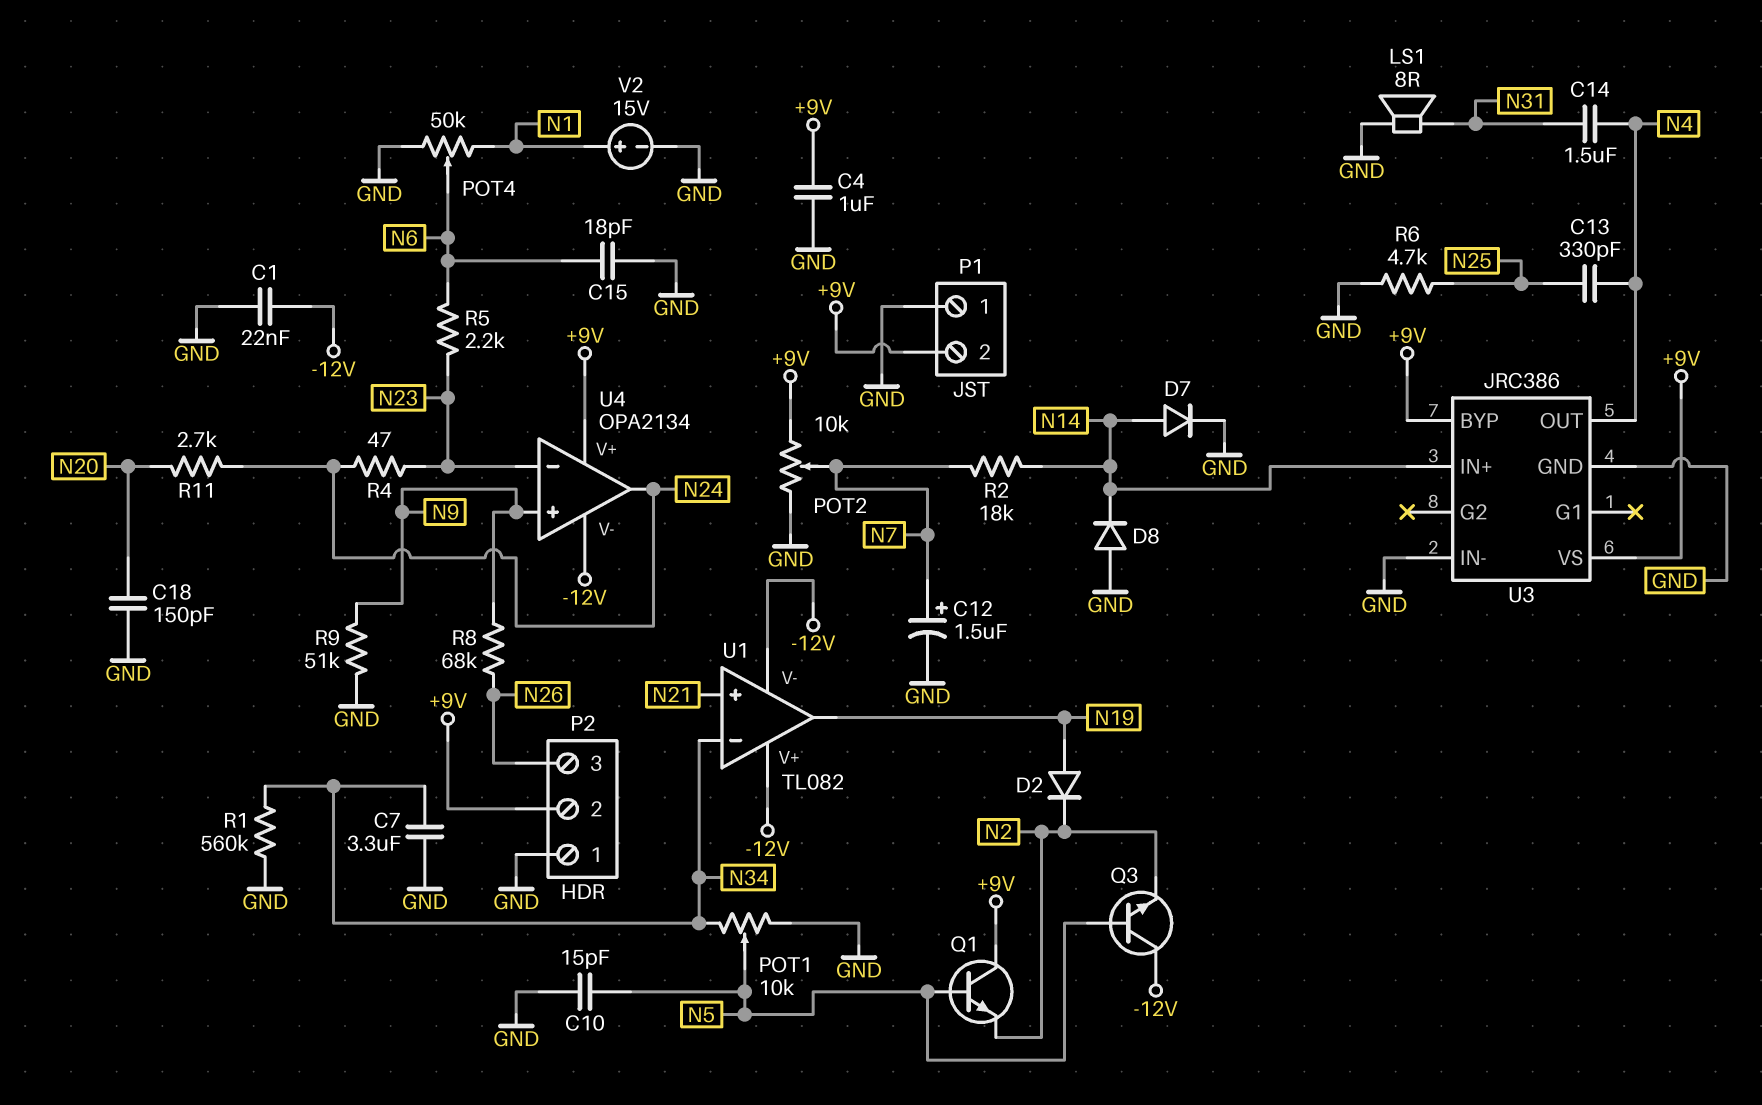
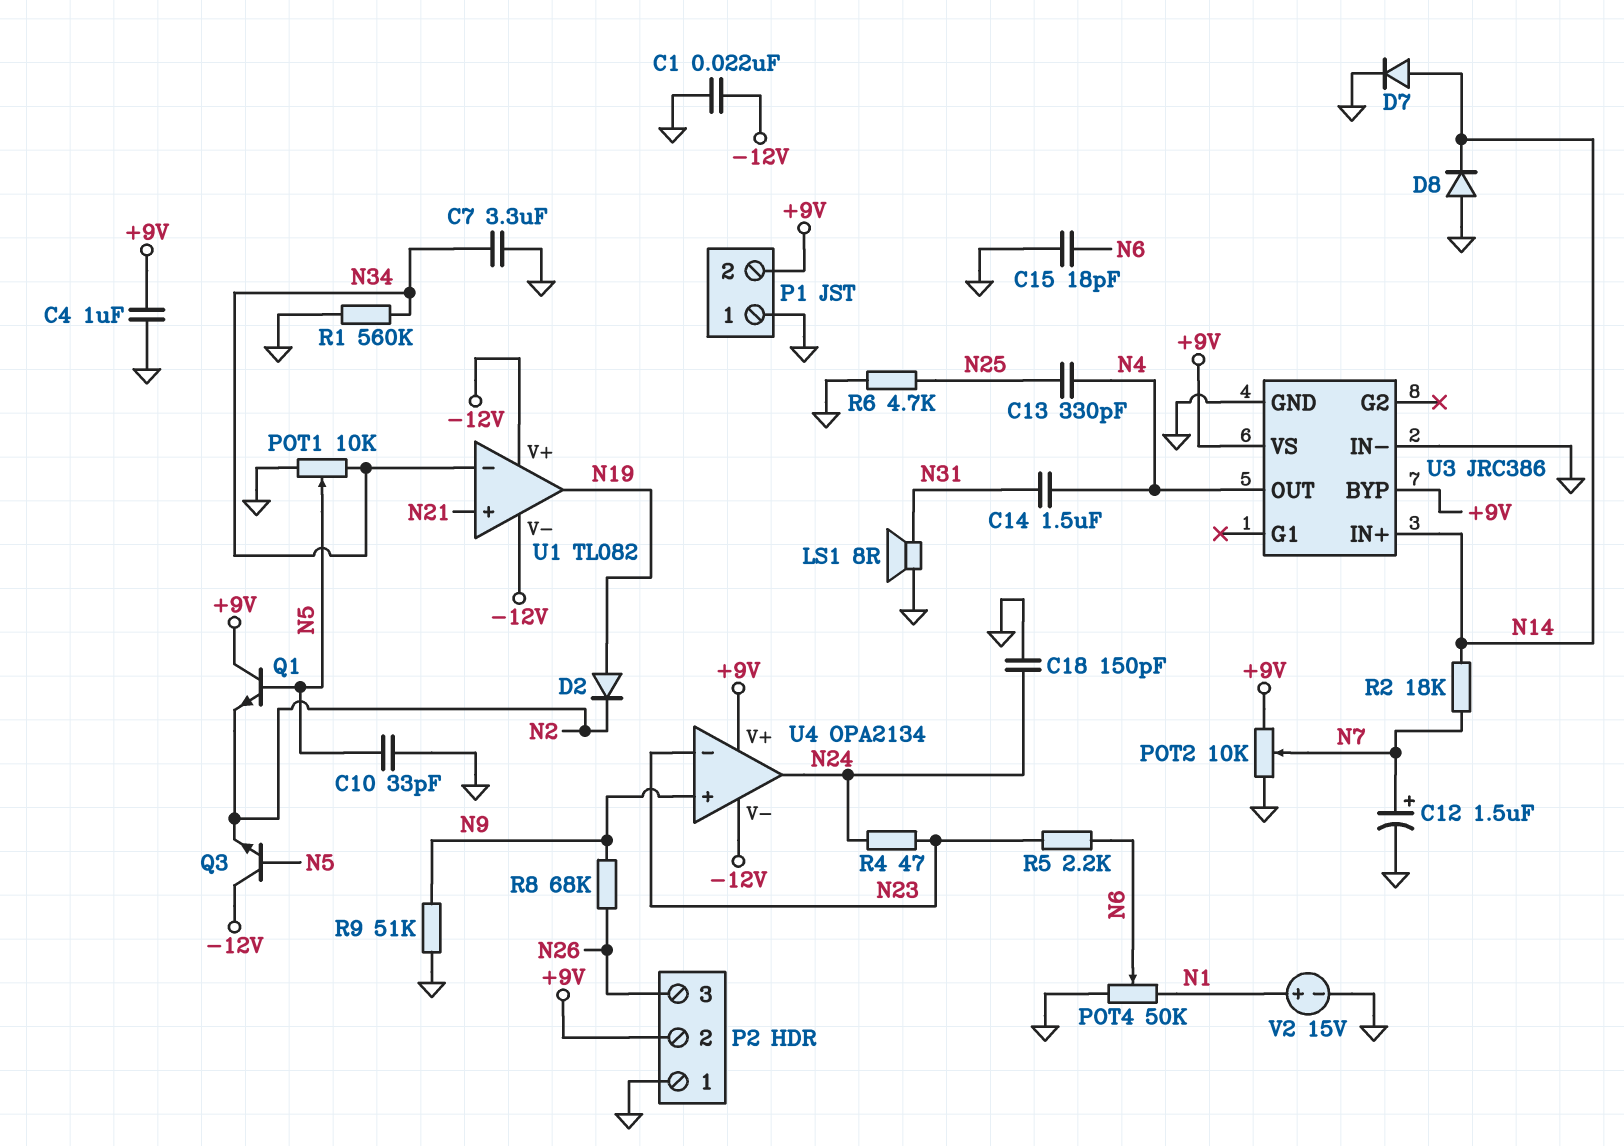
C10: 15pF (GND, N5) -> 33pF (GND, N5)
C18: 150pF (GND, N20) -> 150pF (GND, N24)
R11: 2.7k (N20, N24) -> none

